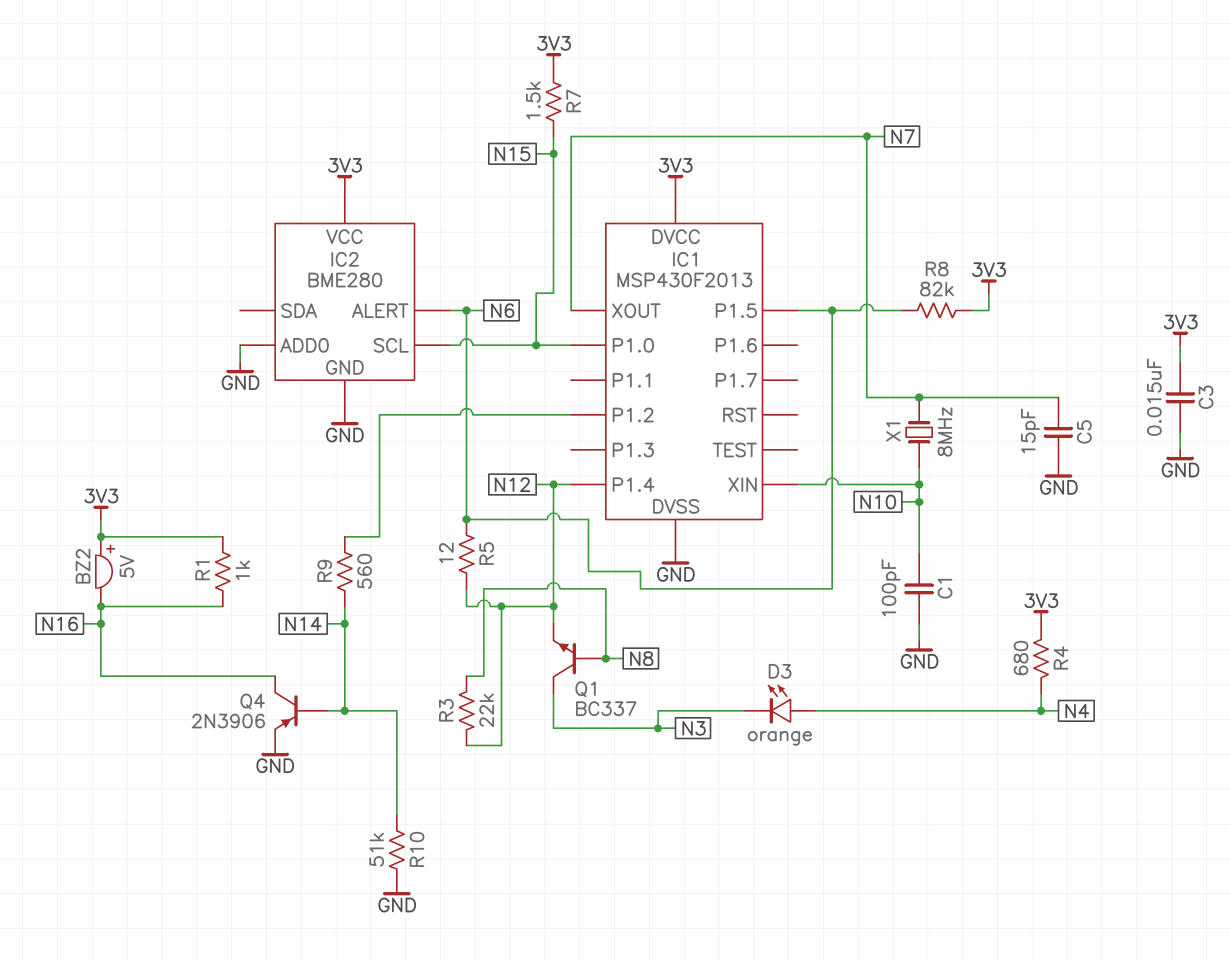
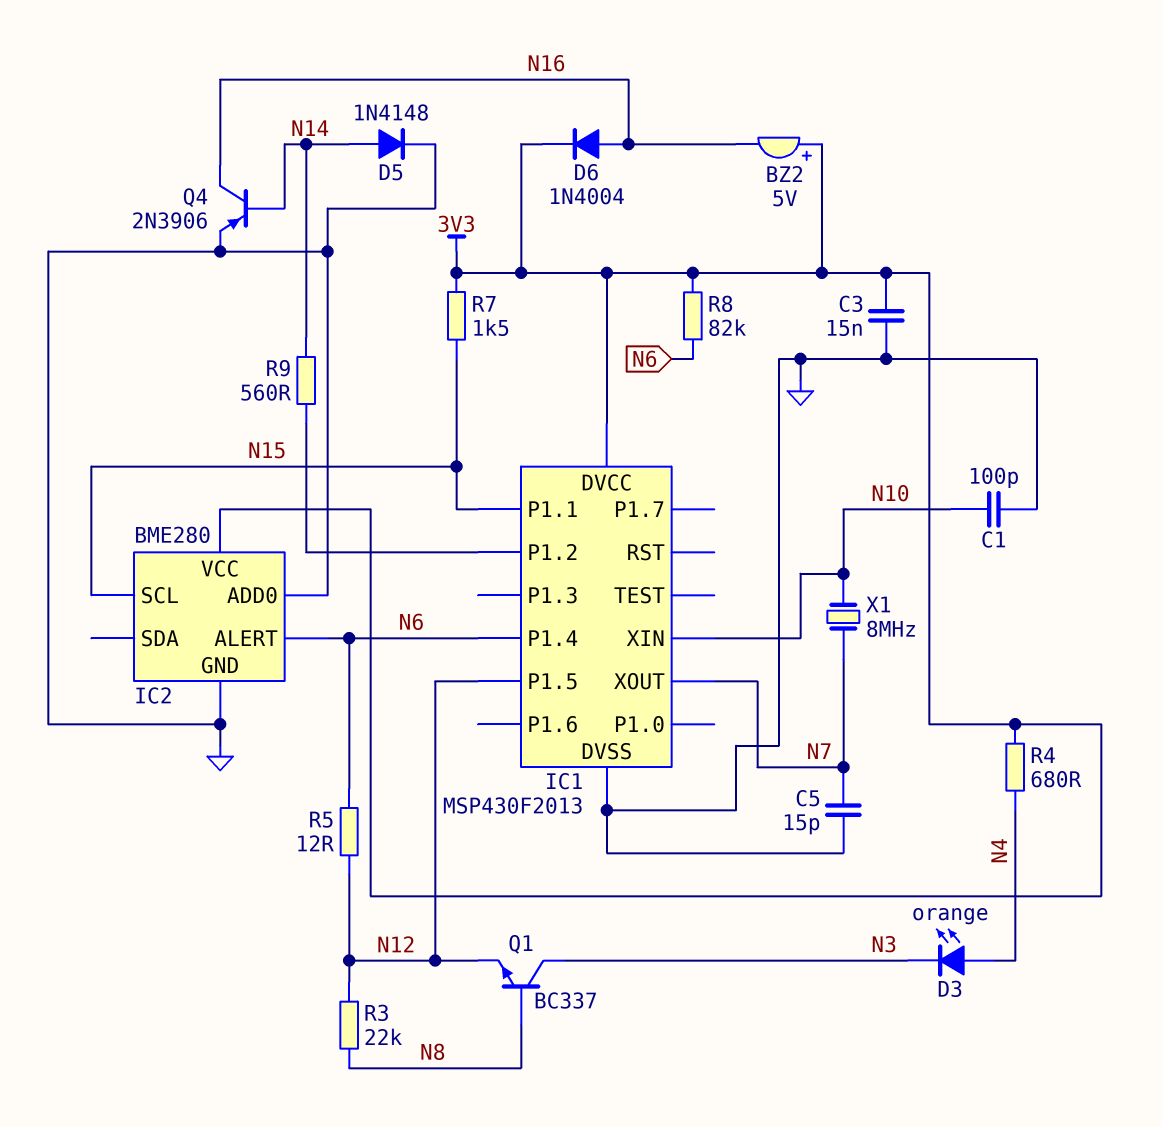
D5: none -> diode 1N4148 (A N14, K GND)
D6: none -> diode 1N4004 (A N16, K 3V3)
IC1 pin P1.0: N15 -> none
IC1 pin P1.1: none -> N15
IC1 pin P1.4: N12 -> N6
IC1 pin P1.5: N6 -> N12
R1: 1k (3V3, N16) -> none
R10: 51k (GND, N14) -> none

